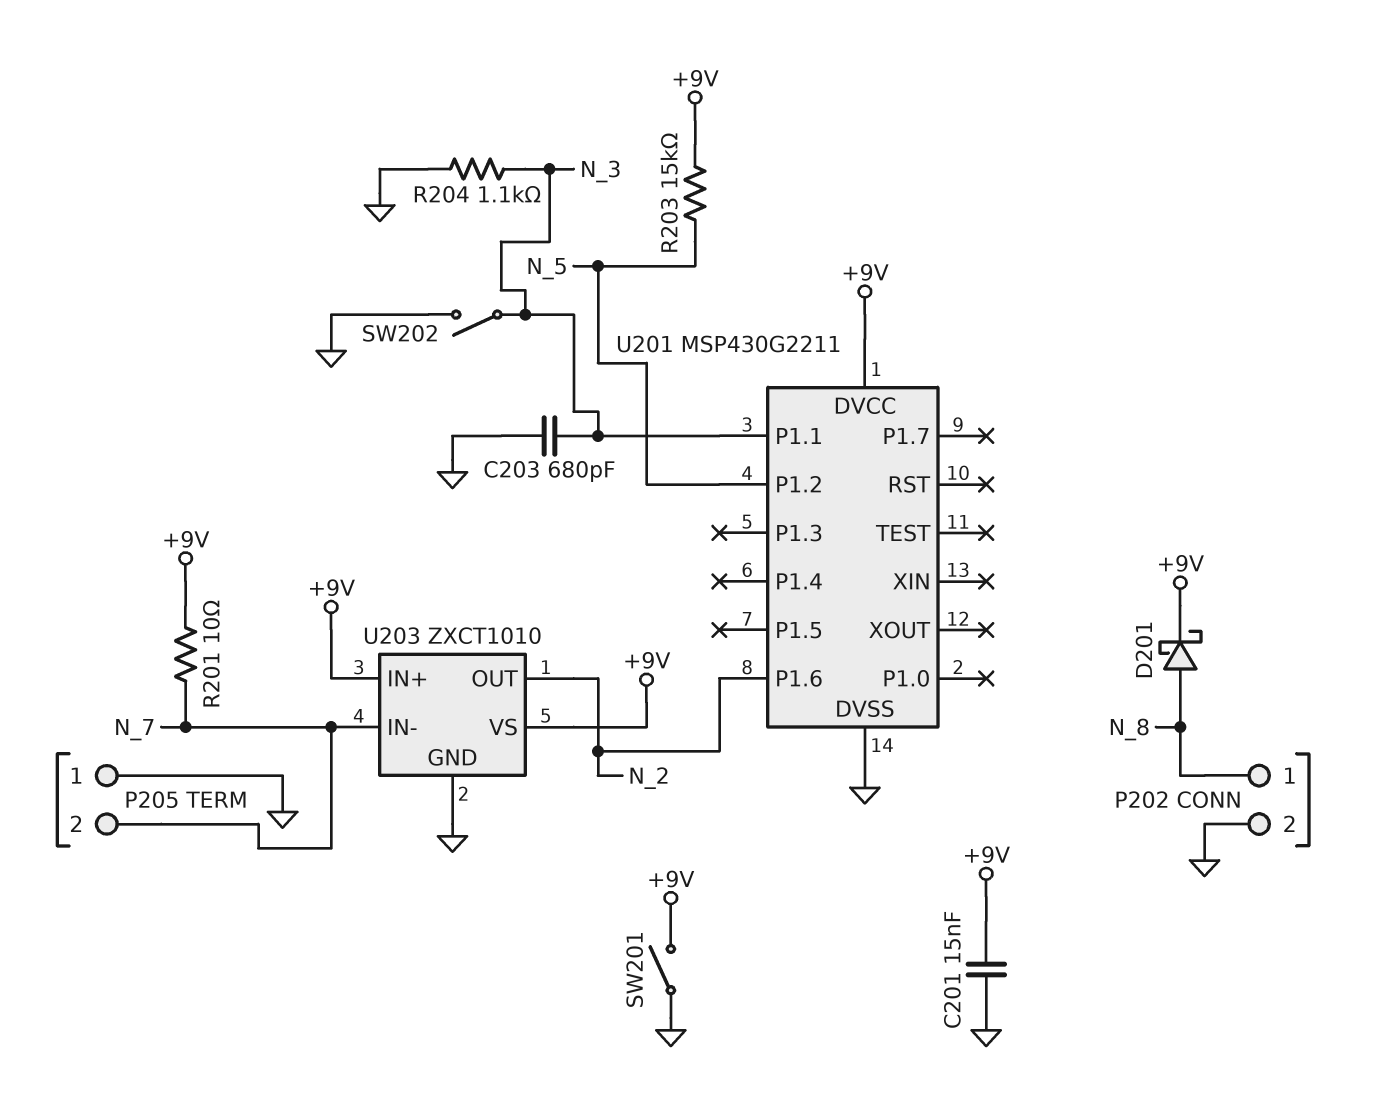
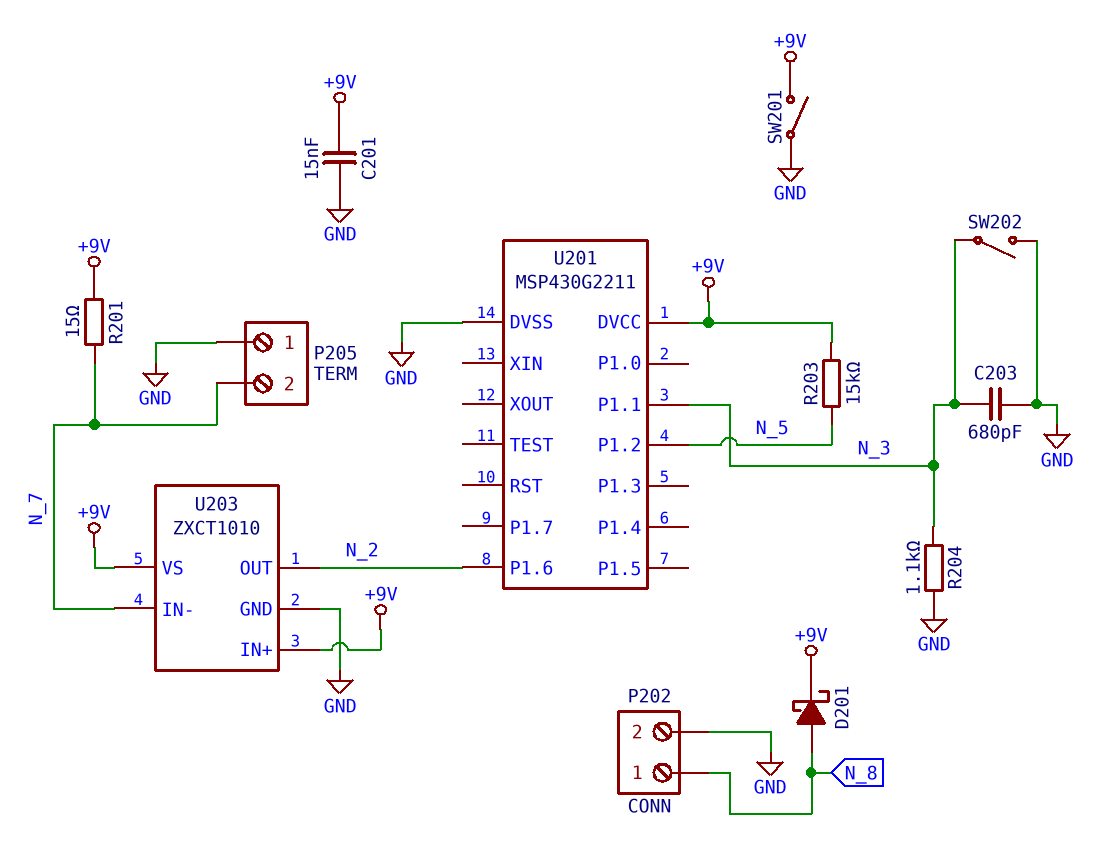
R201: 10 (+9V, N_7) -> 15 (+9V, N_7)

